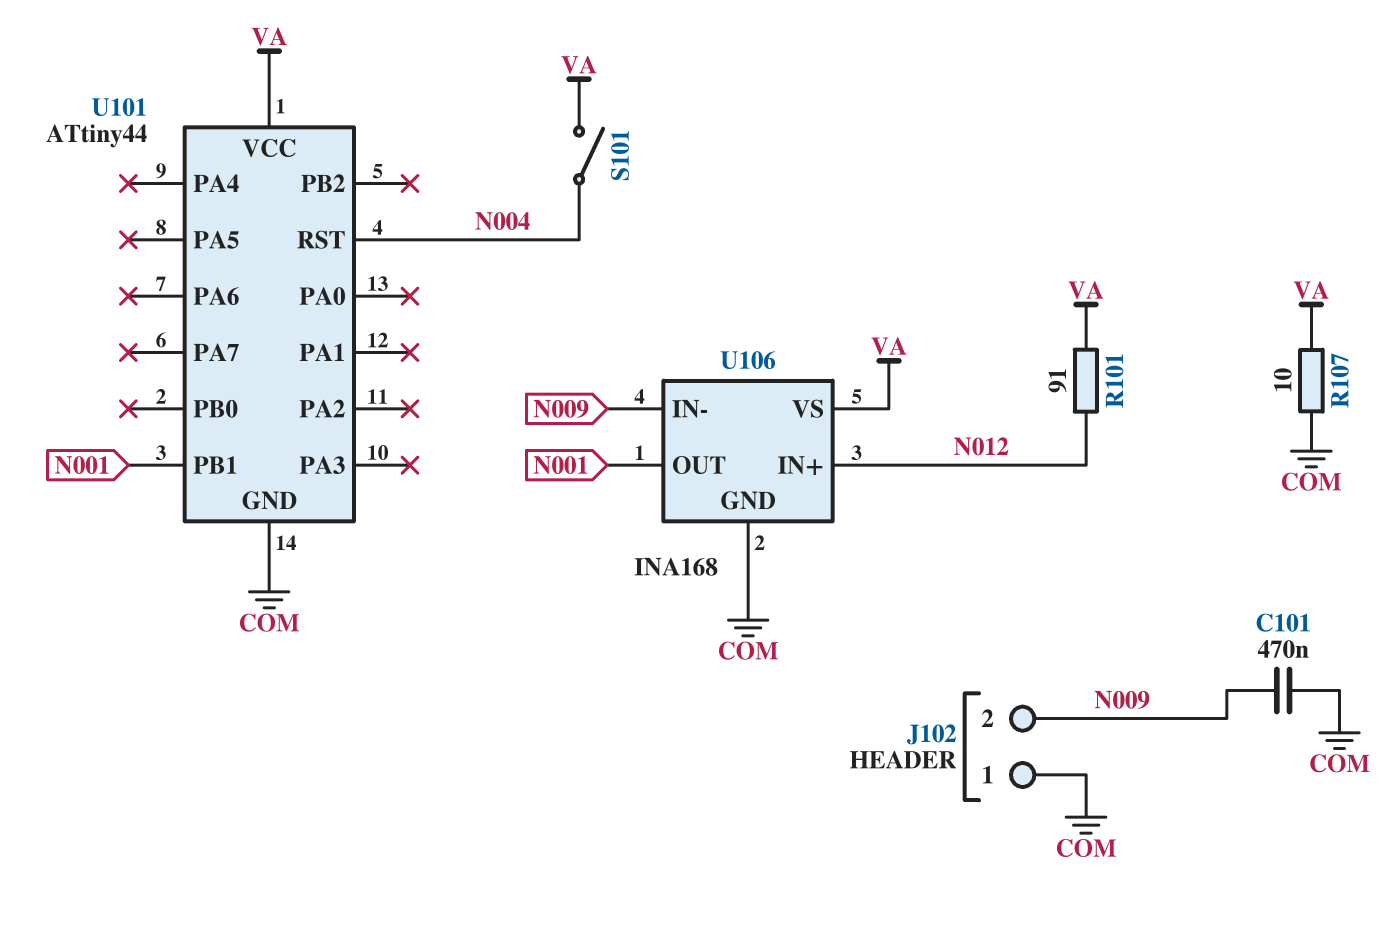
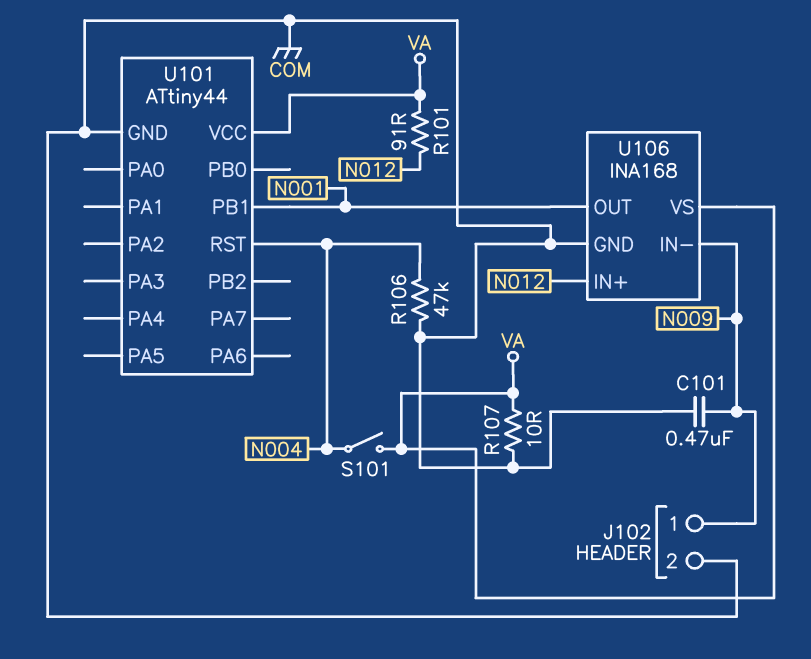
J102 pin 1: COM -> N009
J102 pin 2: N009 -> COM
R106: none -> 47k (COM, N004)

